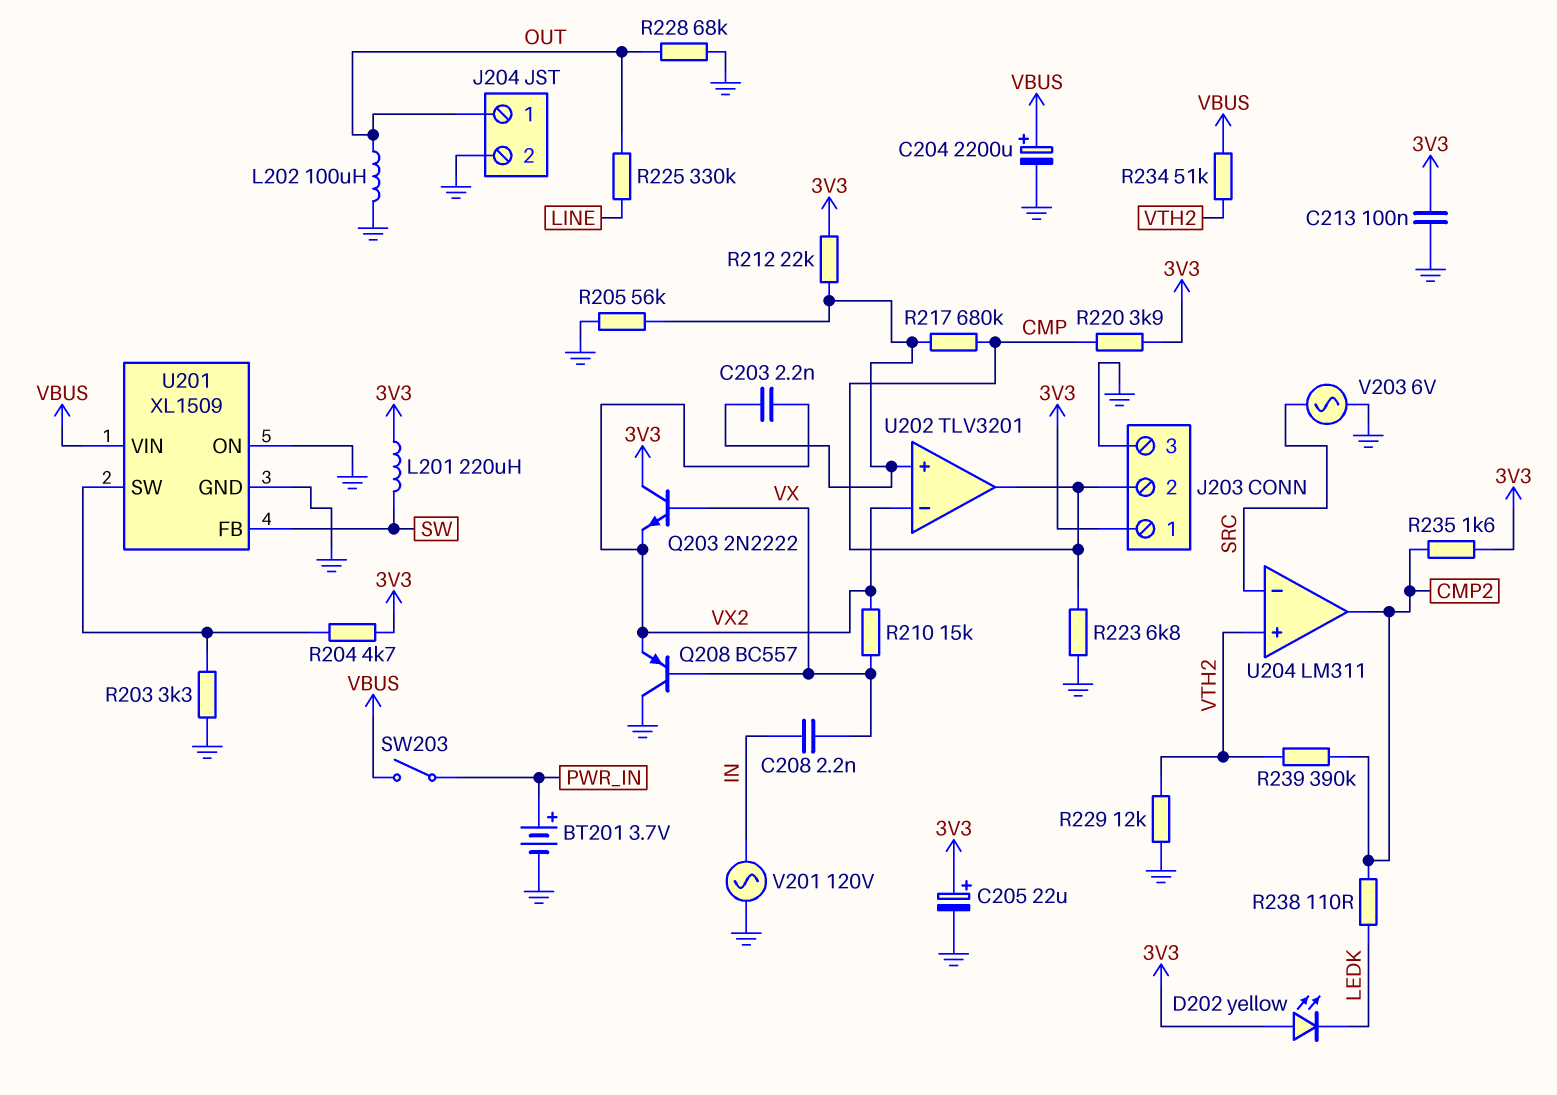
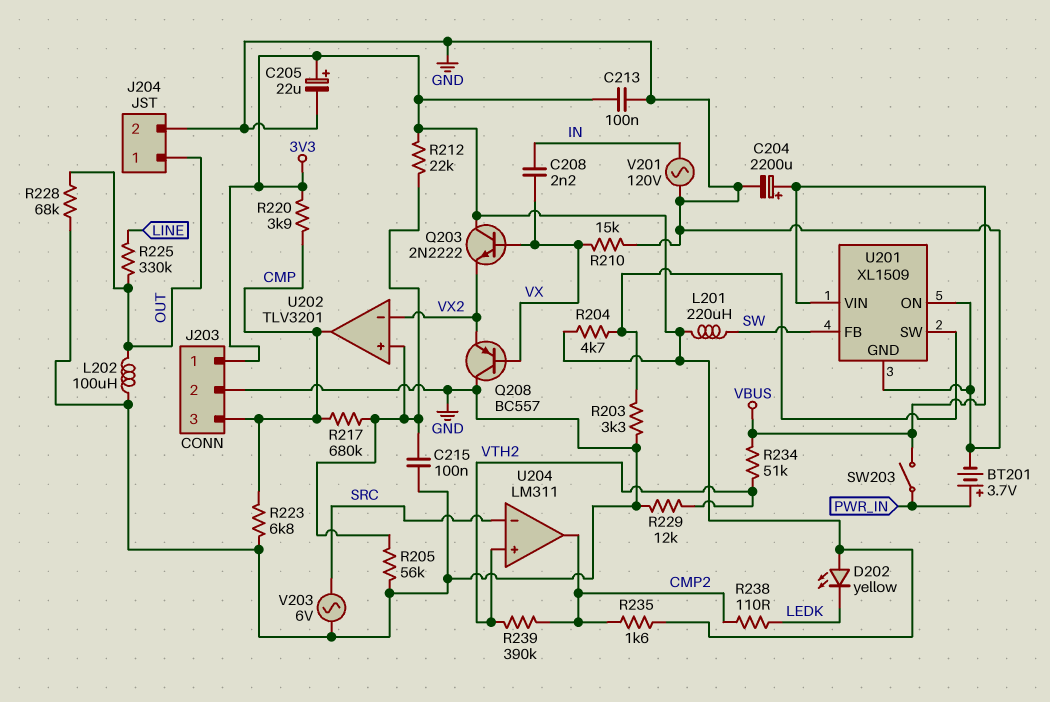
C203: 2.2nF (U202/in+, VX2) -> none
C215: none -> 100nF (GND, U202/in+)
J203 pin 2: CMP -> GND
J203 pin 3: GND -> CMP
R210: 15k (VX, VX2) -> 15k (GND, VX)

